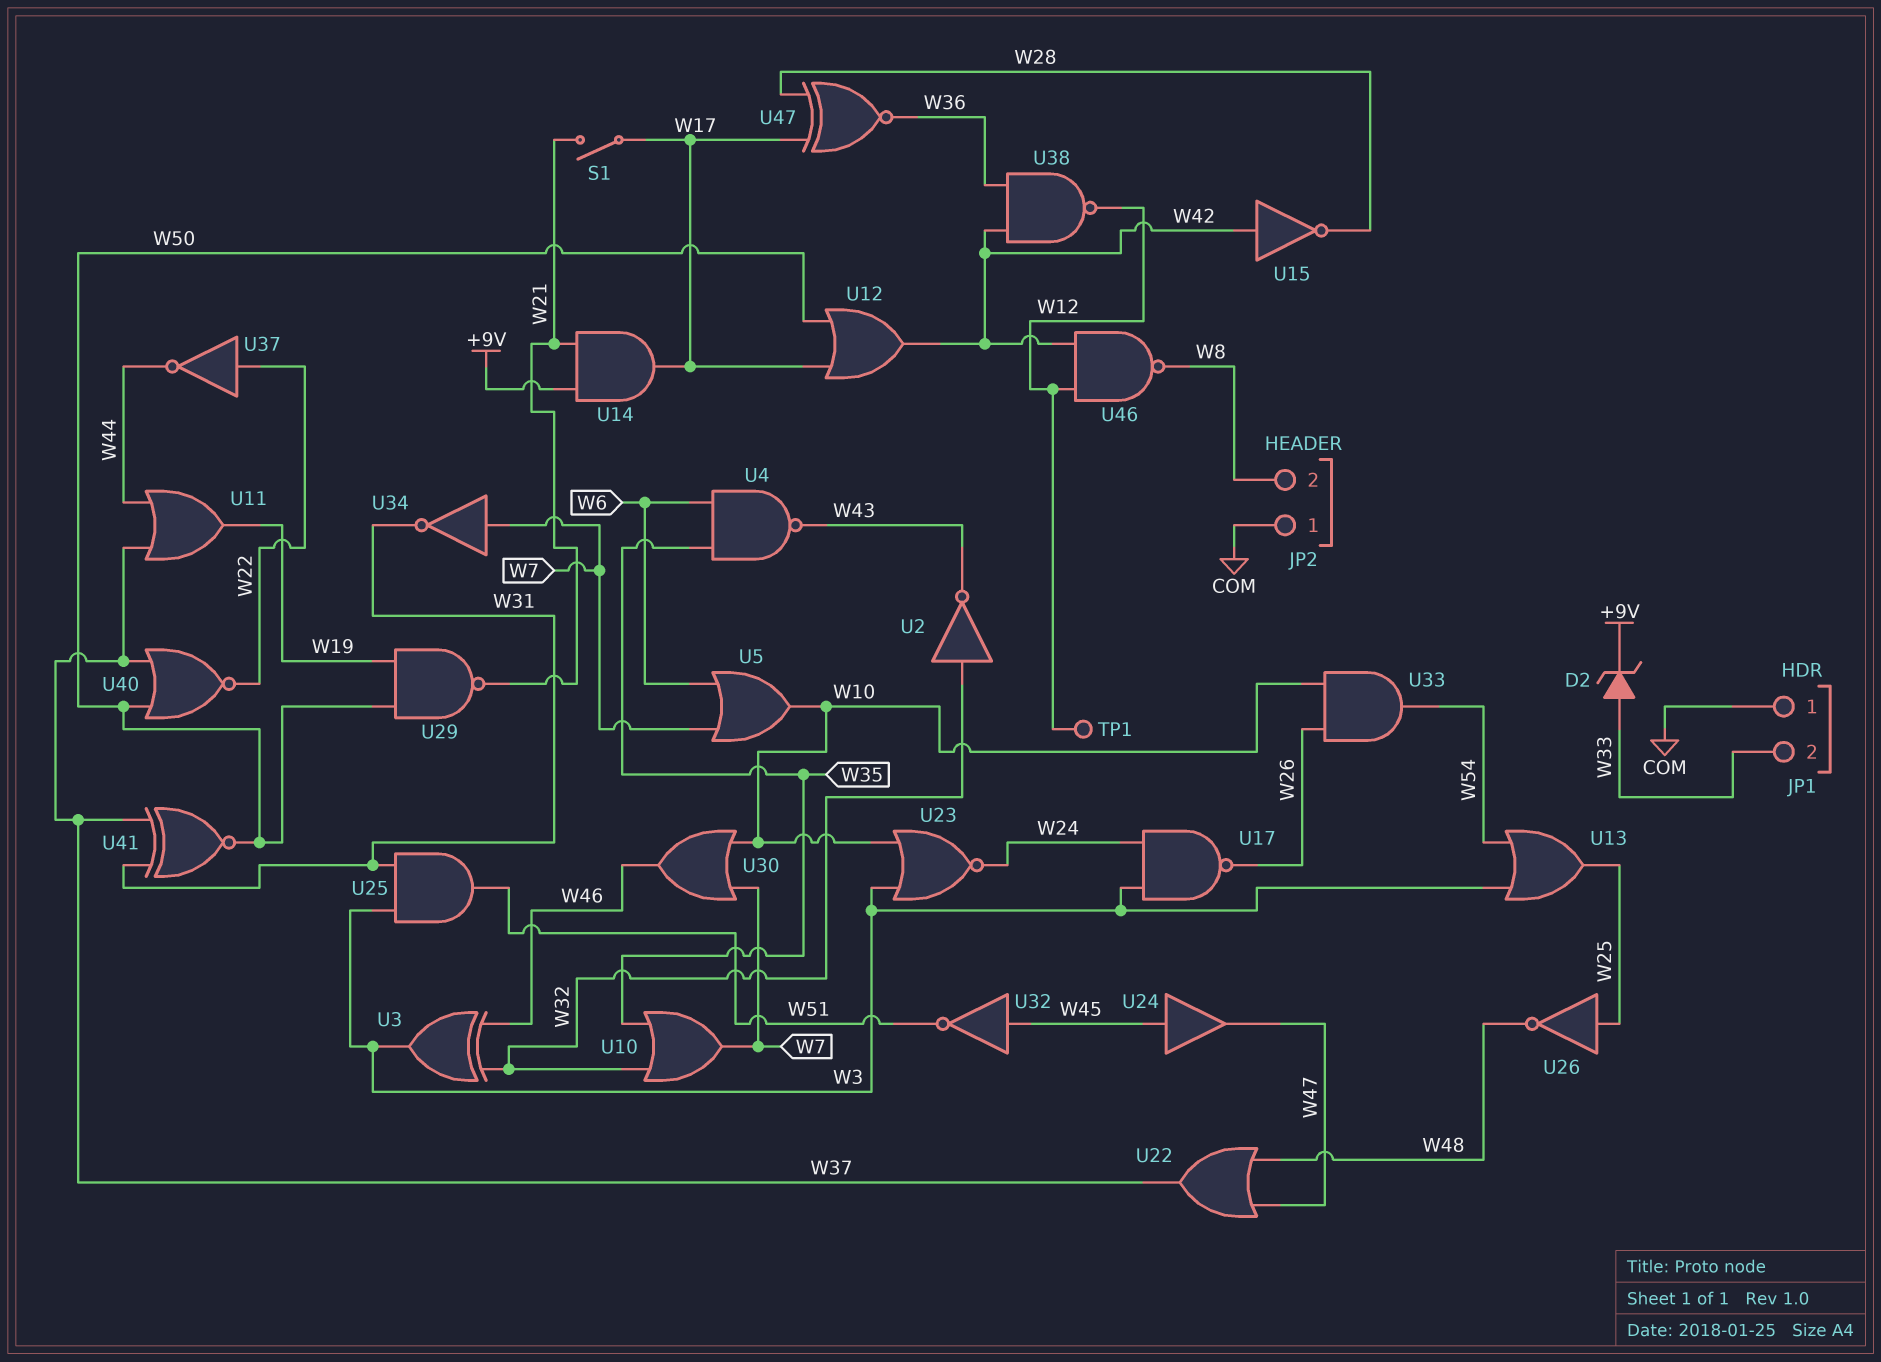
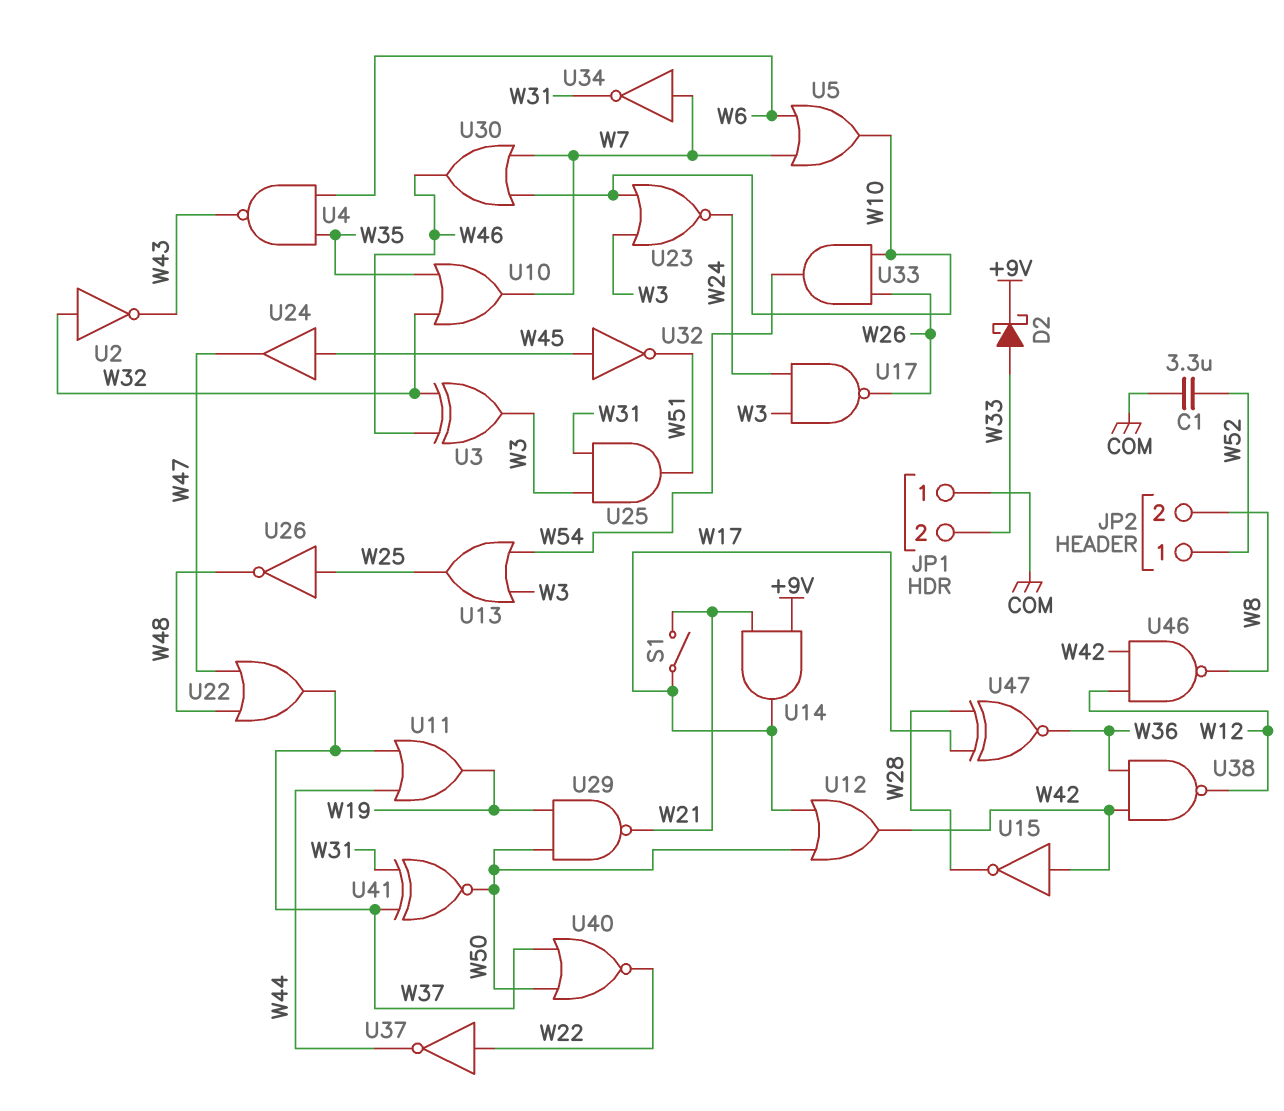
C1: none -> 3.3uF (COM, W52)
D2: zener (A W33, K +9V) -> schottky (A W33, K +9V)
JP2 pin 1: COM -> W52
TP1: test point (W12) -> none

